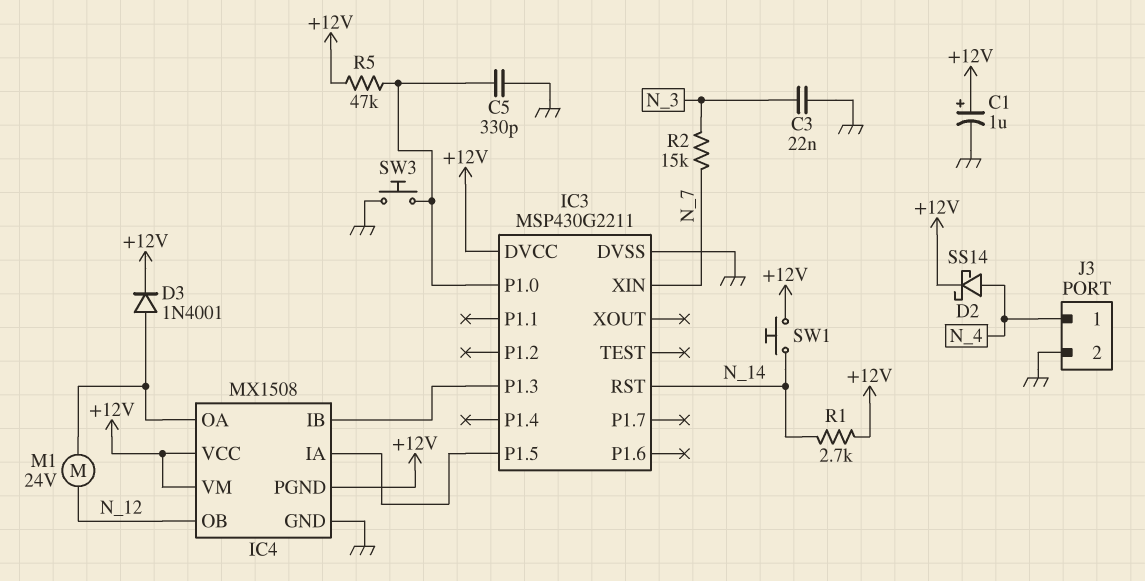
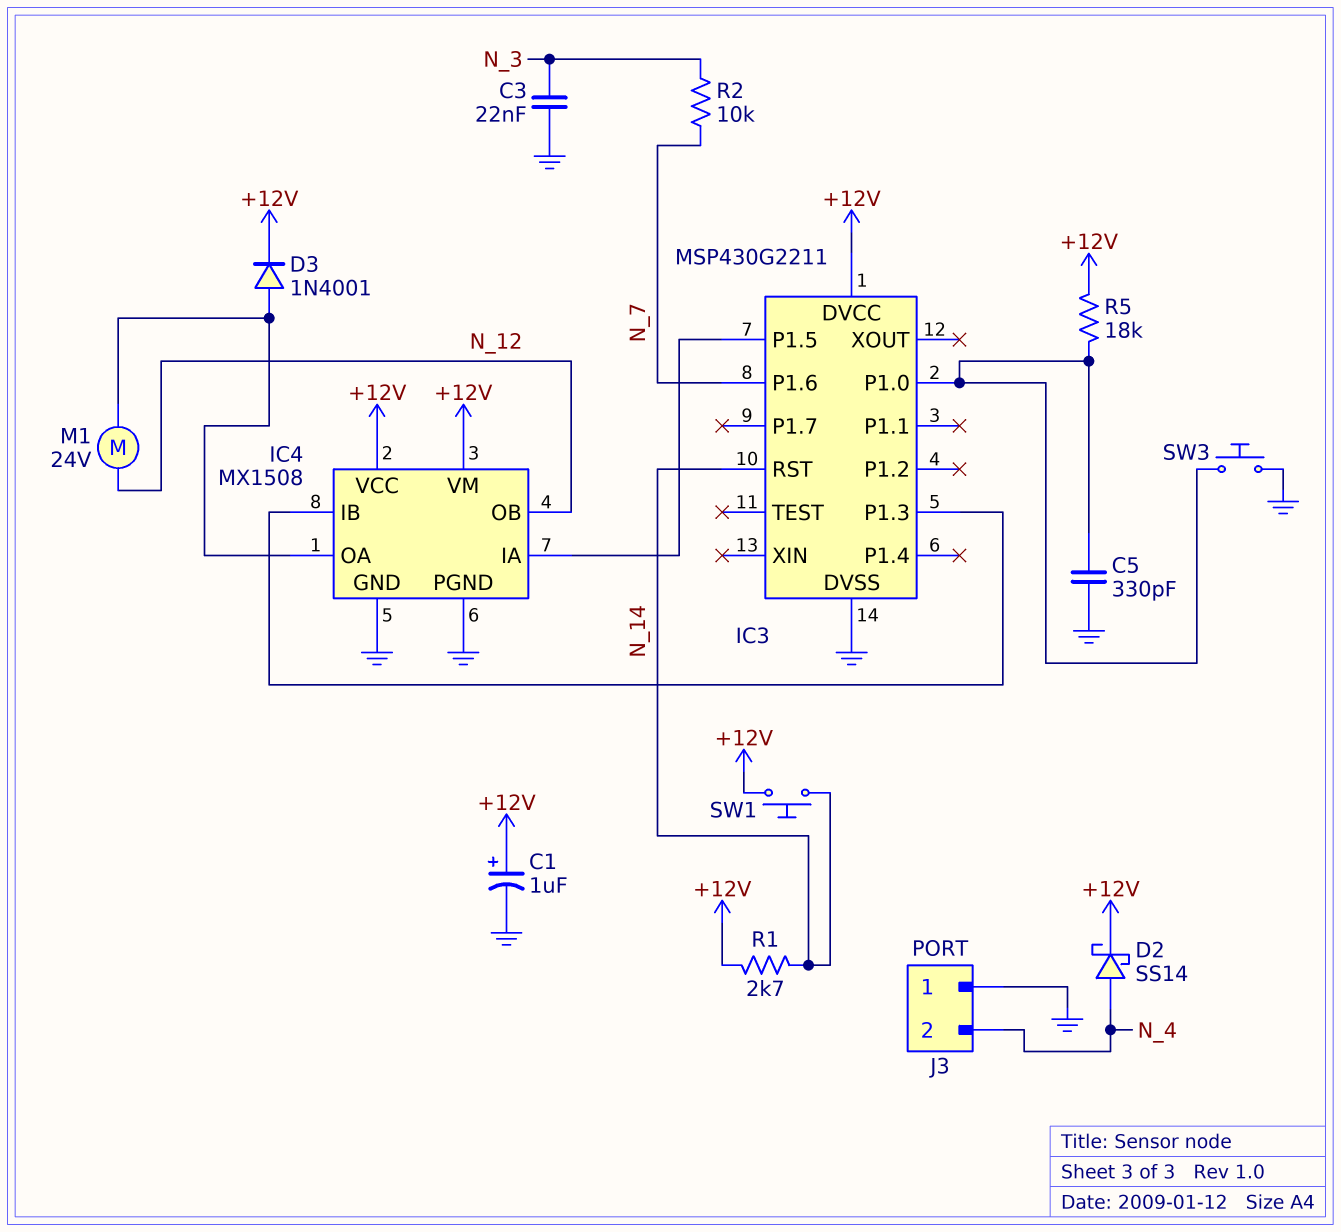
IC3 pin P1.6: none -> N_7
IC3 pin XIN: N_7 -> none
IC4 pin PGND: +12V -> GND
J3 pin 1: N_4 -> GND
J3 pin 2: GND -> N_4
R2: 15k (N_3, N_7) -> 10k (N_3, N_7)
R5: 47k (+12V, IC3/P1.0) -> 18k (+12V, IC3/P1.0)

